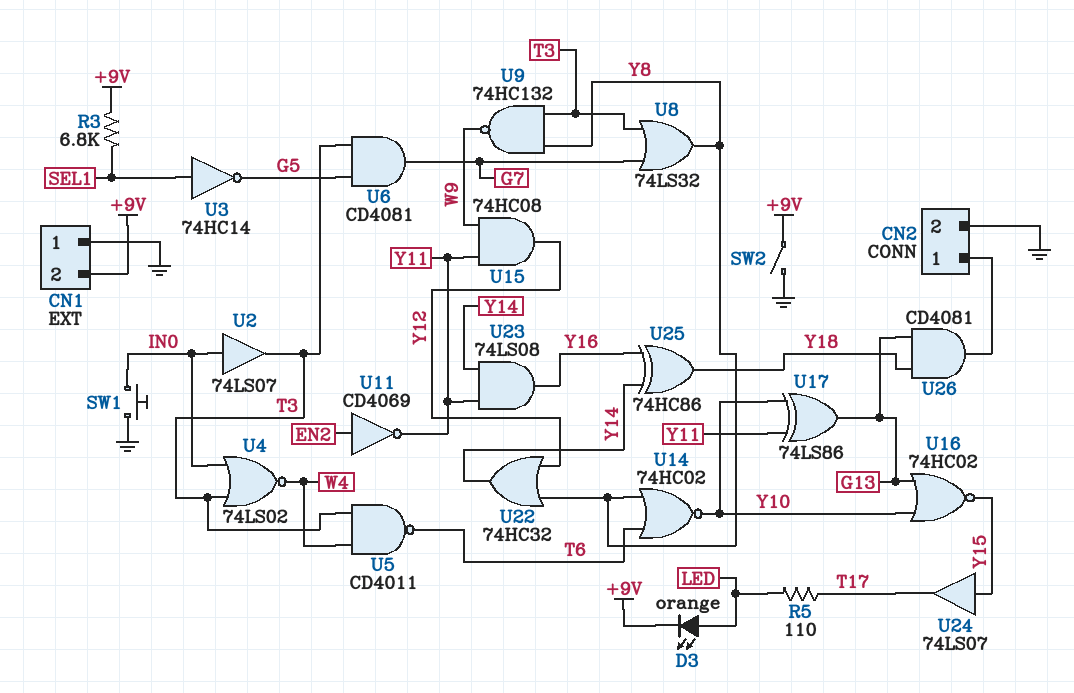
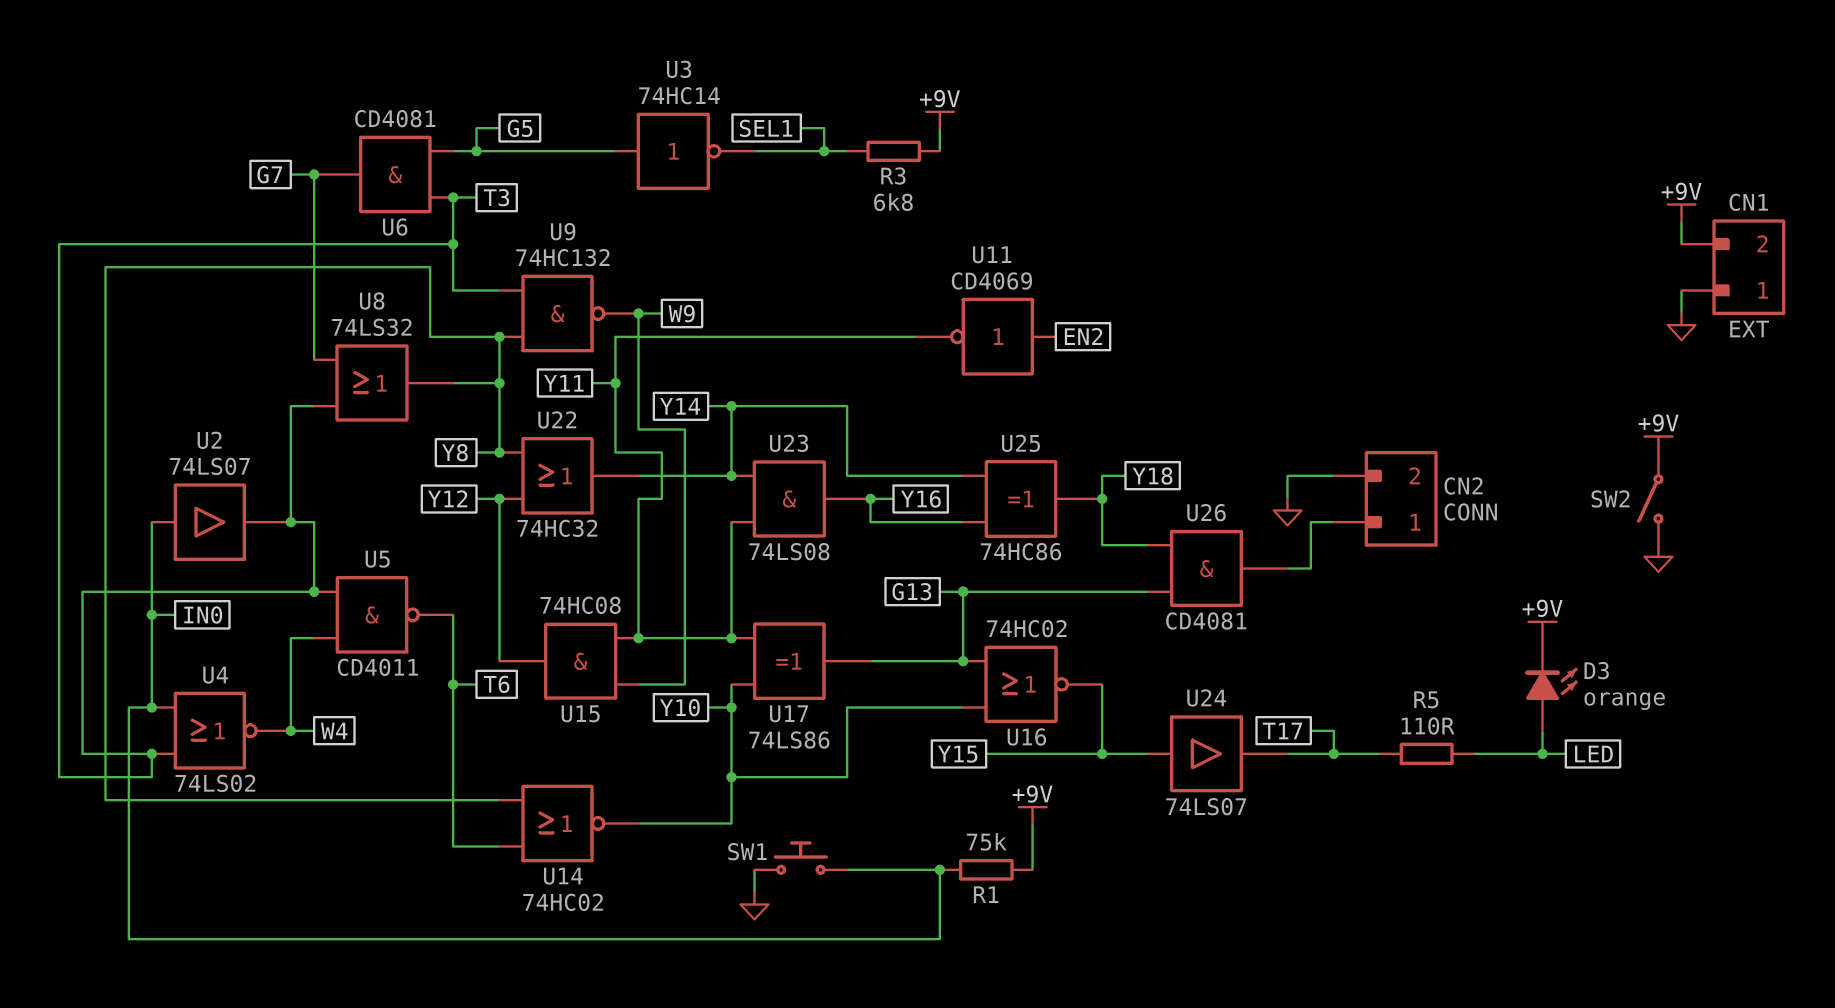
R1: none -> 75k (+9V, IN0)
U3: NOT 74HC14 (in SEL1, out G5) -> NOT 74HC14 (in G5, out SEL1)

